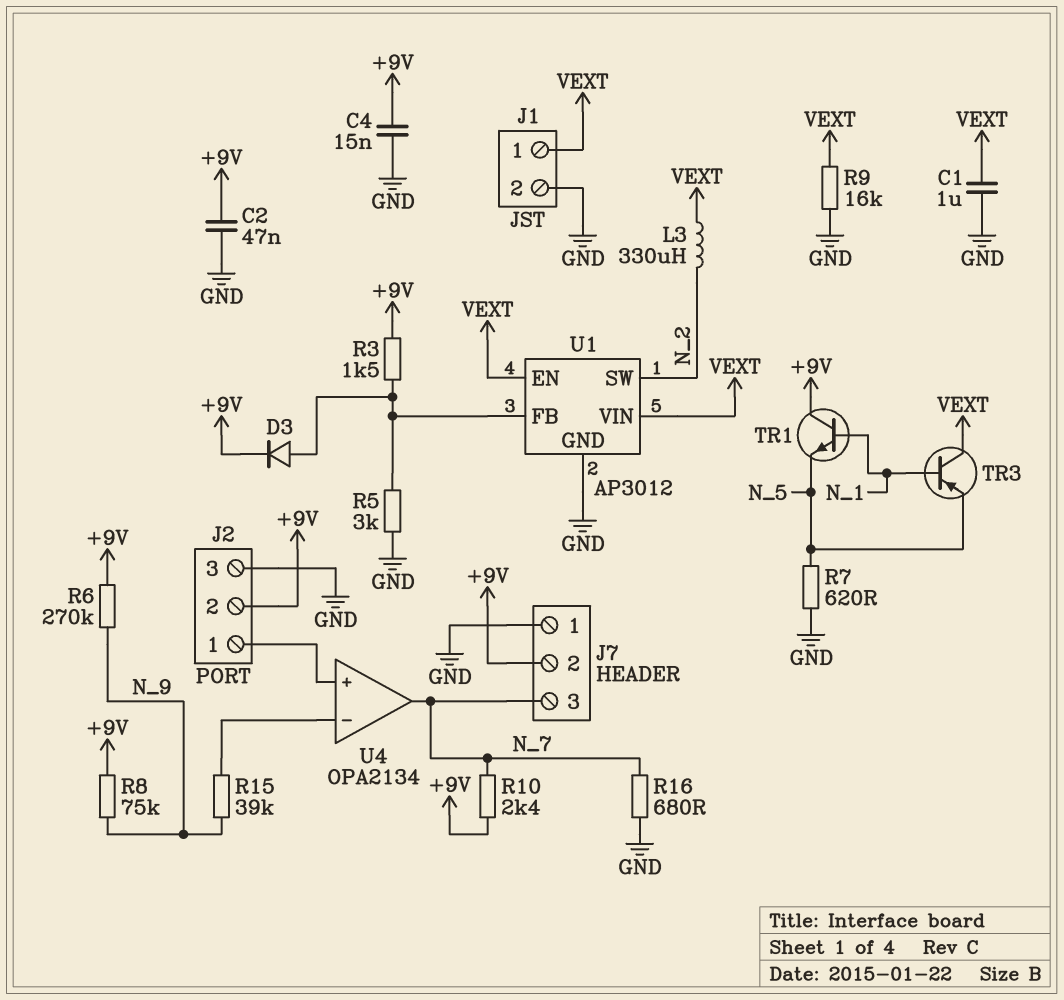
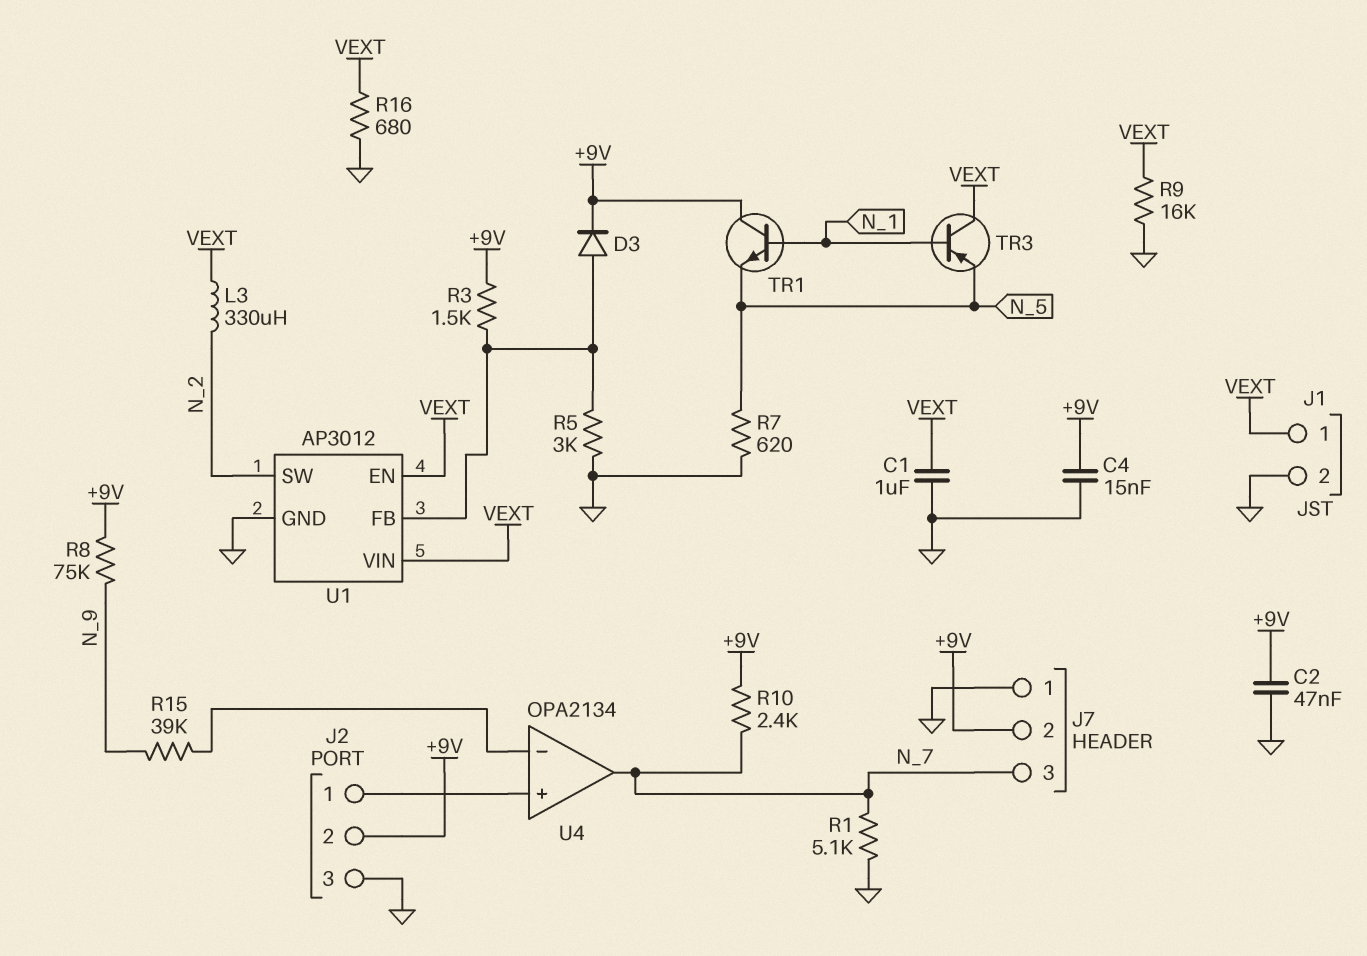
R1: none -> 5.1k (GND, N_7)
R6: 270k (+9V, N_9) -> none
R16: 680 (GND, N_7) -> 680 (GND, VEXT)

